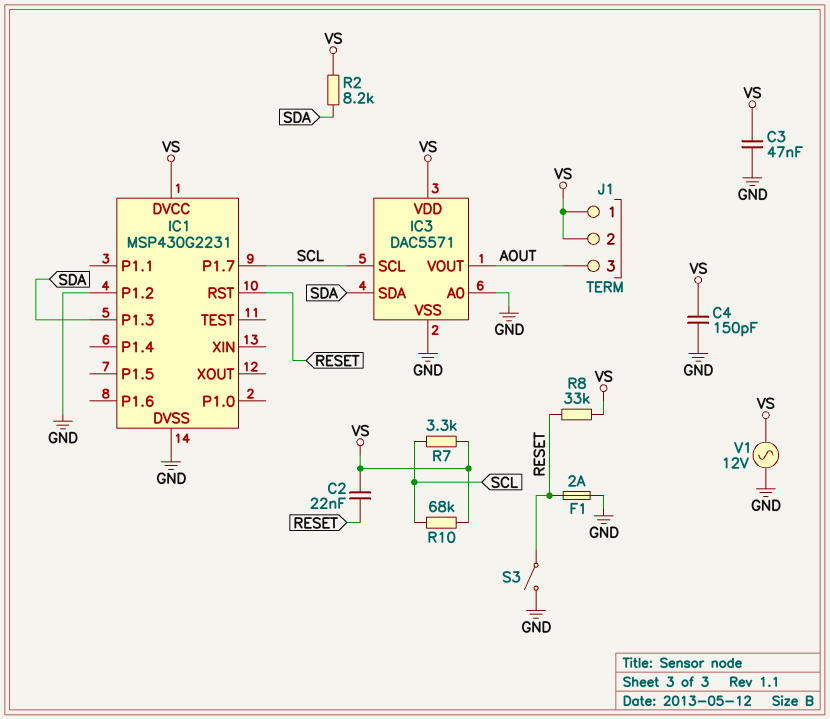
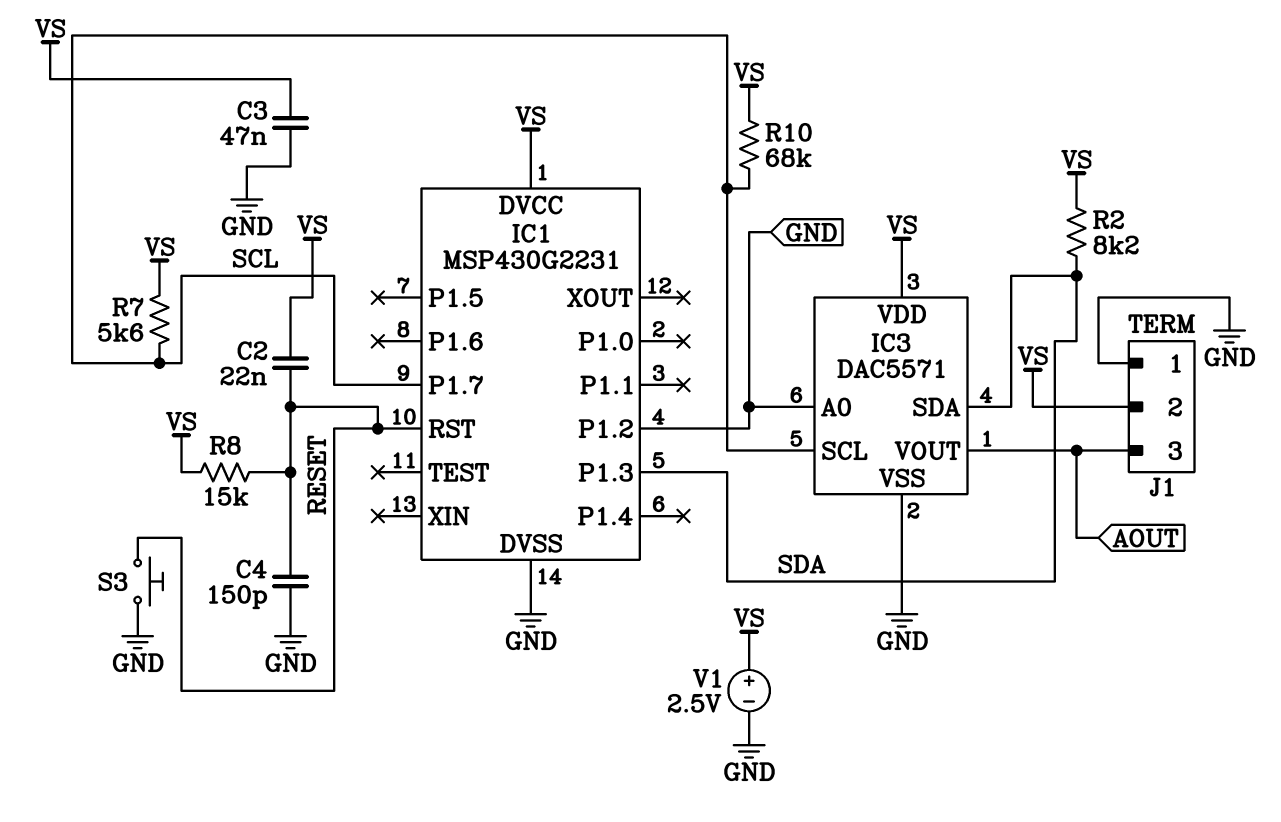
C4: 150pF (GND, VS) -> 150pF (GND, RESET)
F1: 2A (GND, RESET) -> none
J1 pin 1: VS -> GND
R7: 3.3k (SCL, VS) -> 5.6k (SCL, VS)
R8: 33k (RESET, VS) -> 15k (RESET, VS)
S3: switch (GND, RESET) -> button (GND, RESET)
V1: AC 12V (GND, VS) -> 2.5V (plus VS, minus GND)

